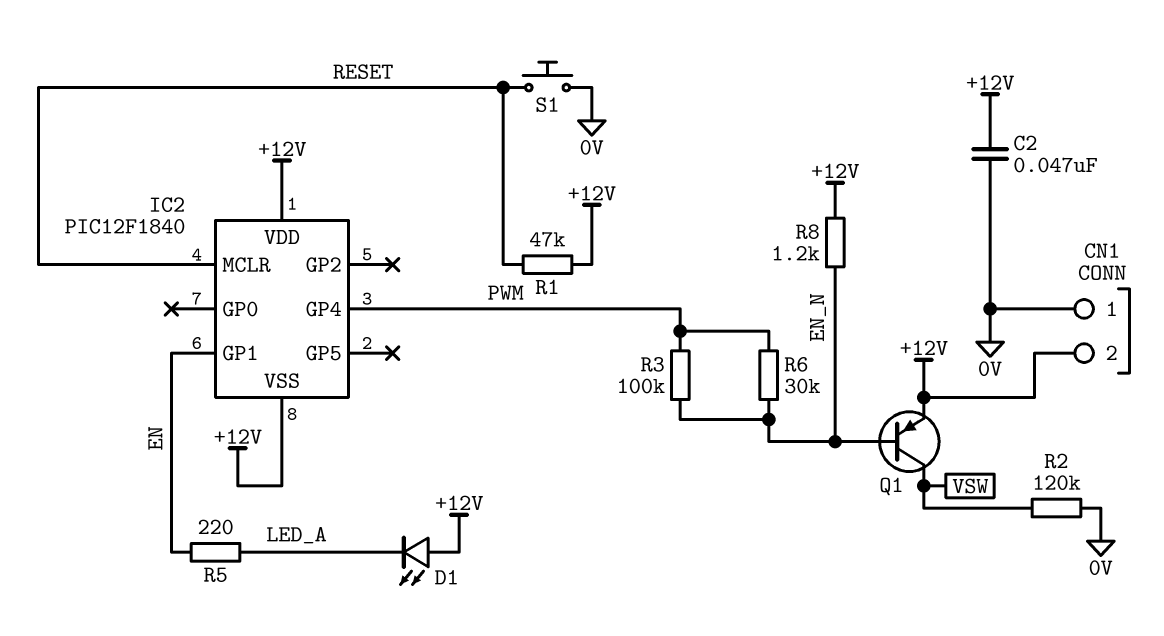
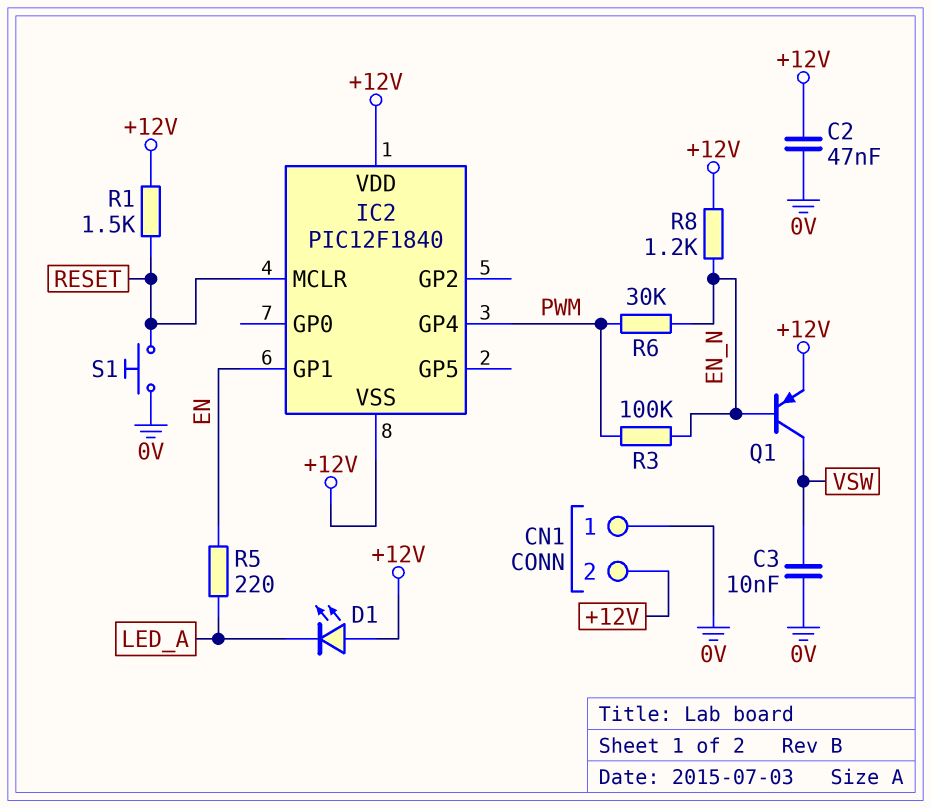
C3: none -> 10nF (0V, VSW)
R1: 47k (+12V, RESET) -> 1.5k (+12V, RESET)
R2: 120k (0V, VSW) -> none

